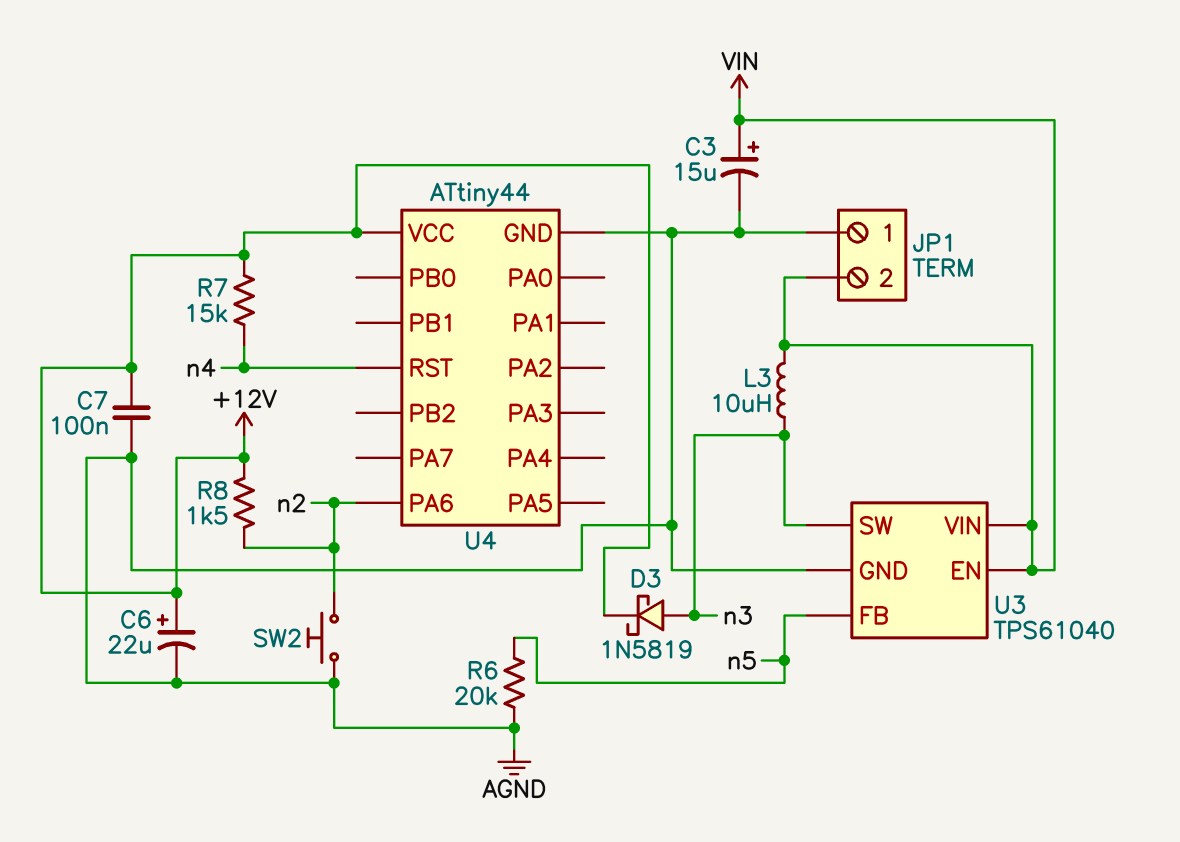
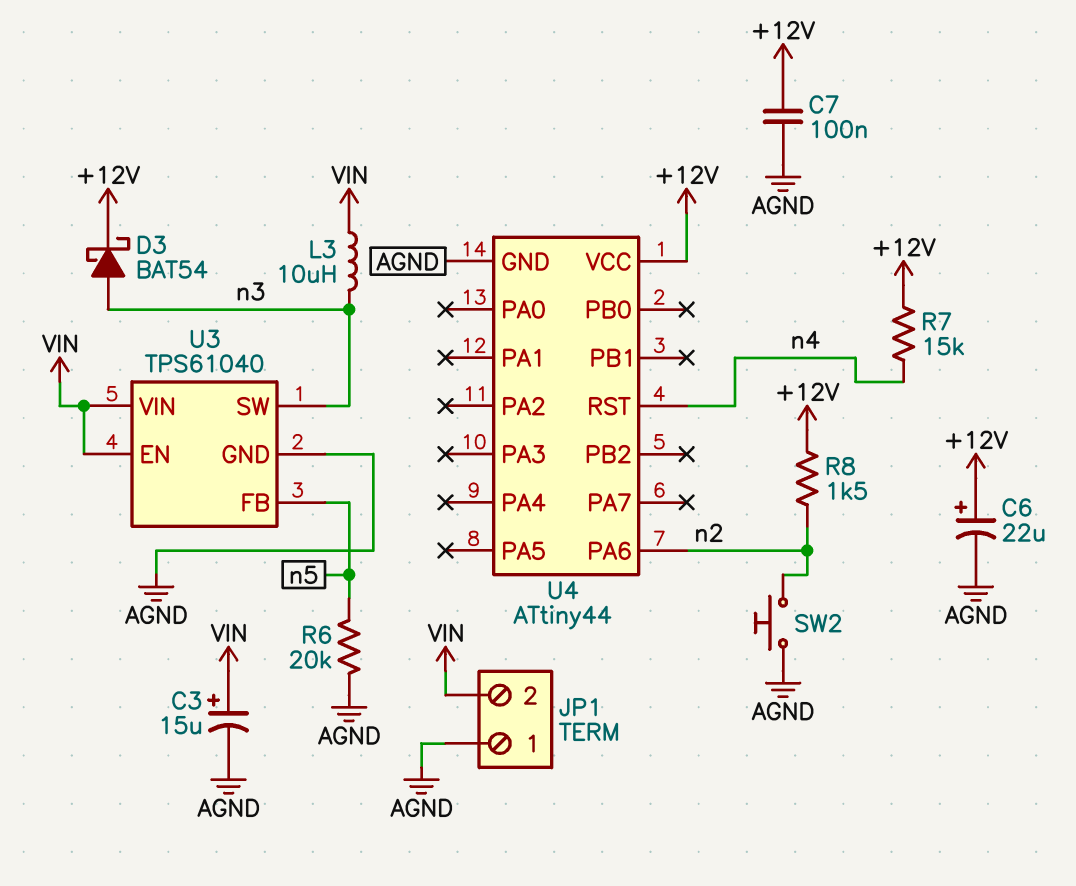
D3: schottky 1N5819 (A n3, K +12V) -> schottky BAT54 (A n3, K +12V)

